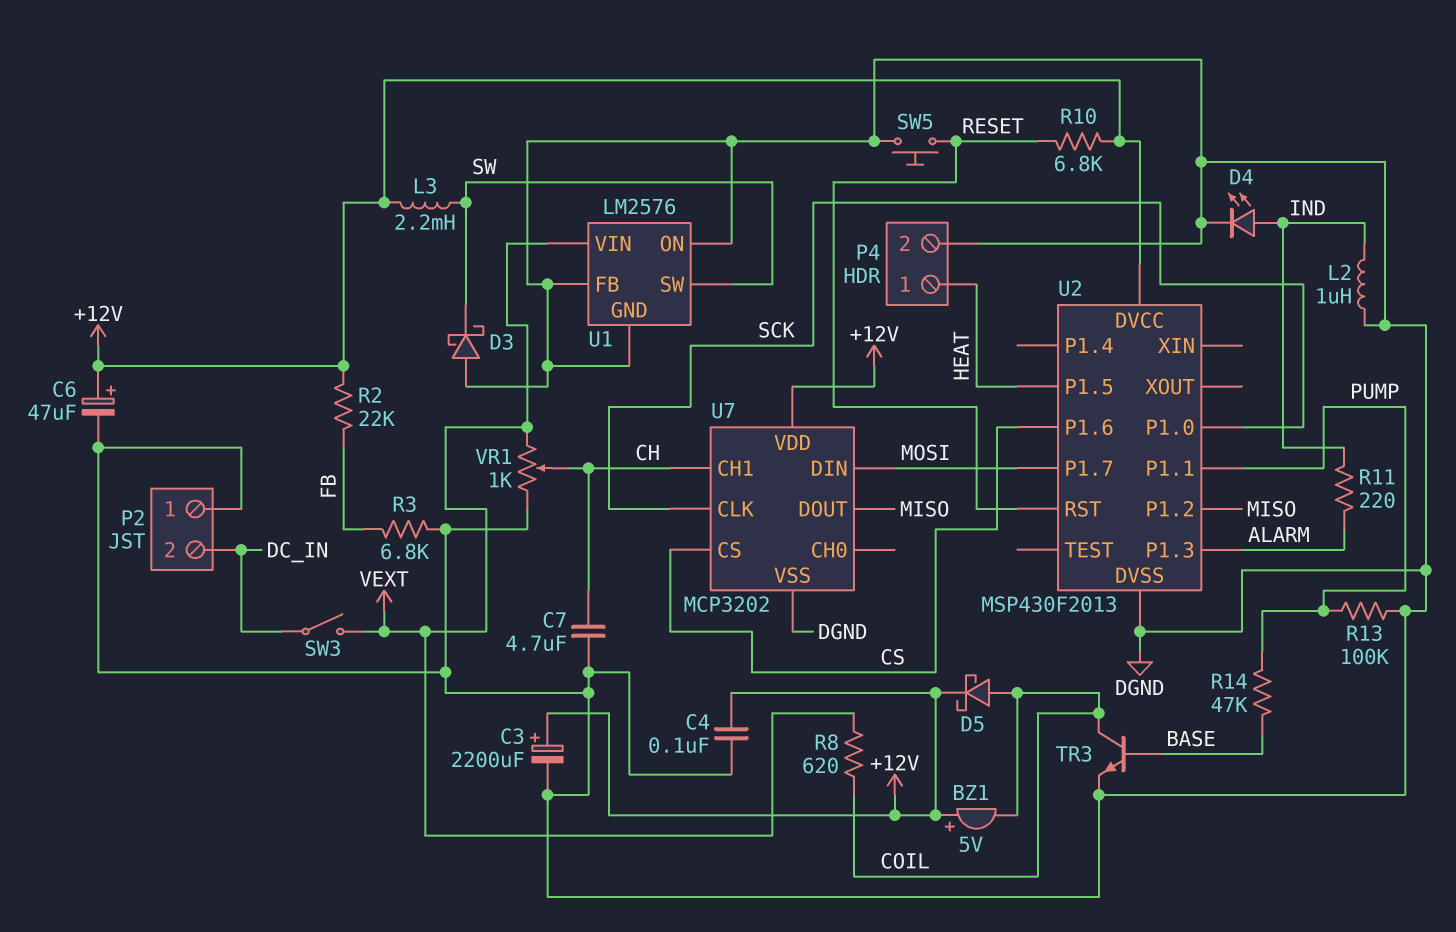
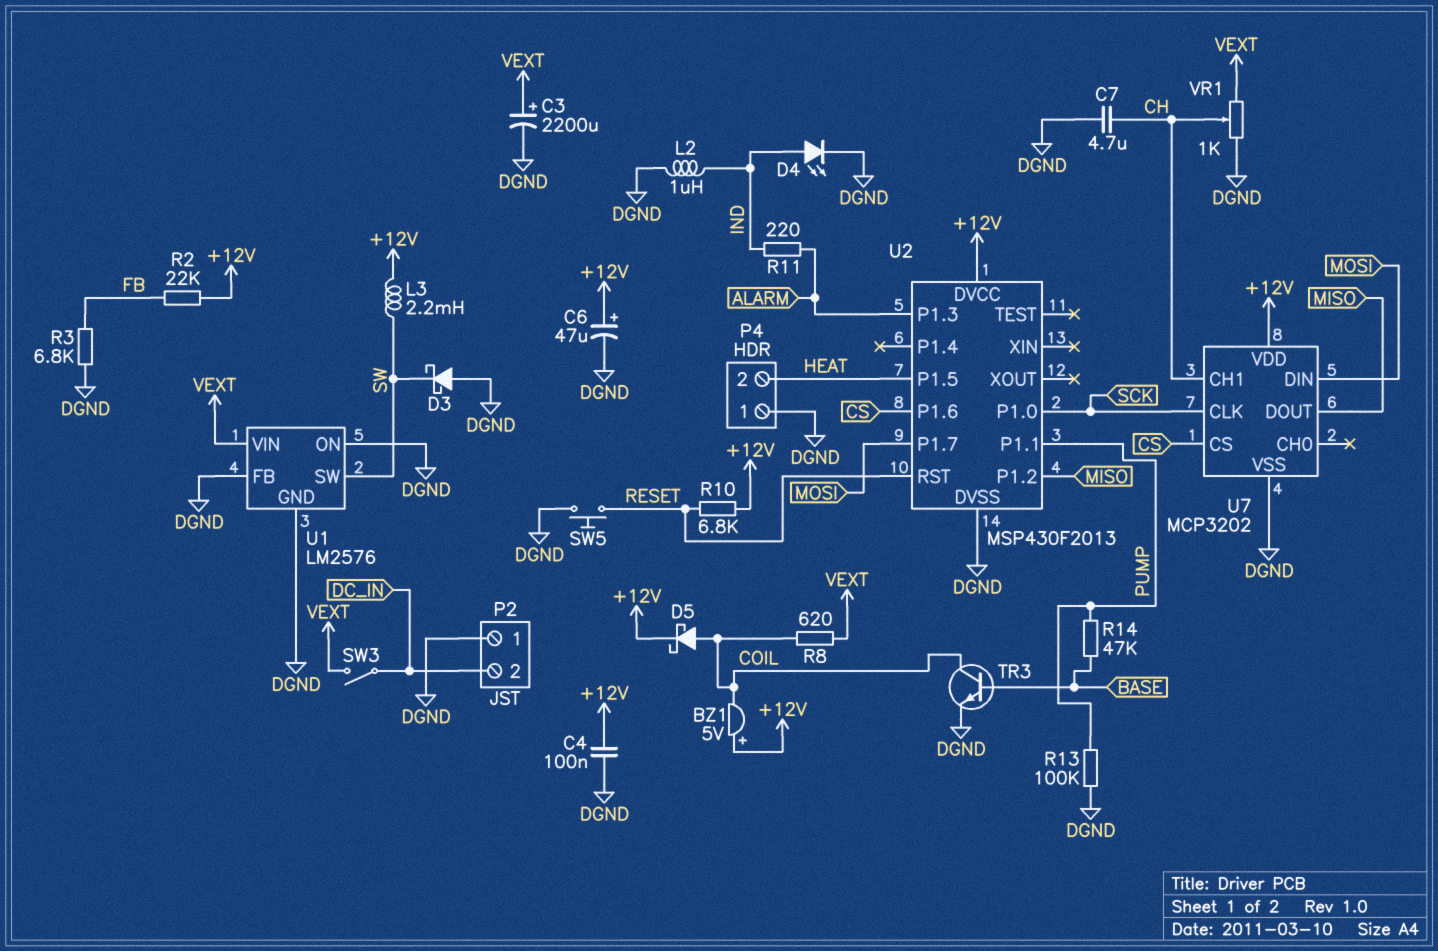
C3: 2200uF (plus +12V, minus DGND) -> 2200uF (plus VEXT, minus DGND)
P4 pin 1: HEAT -> DGND
P4 pin 2: DGND -> HEAT

